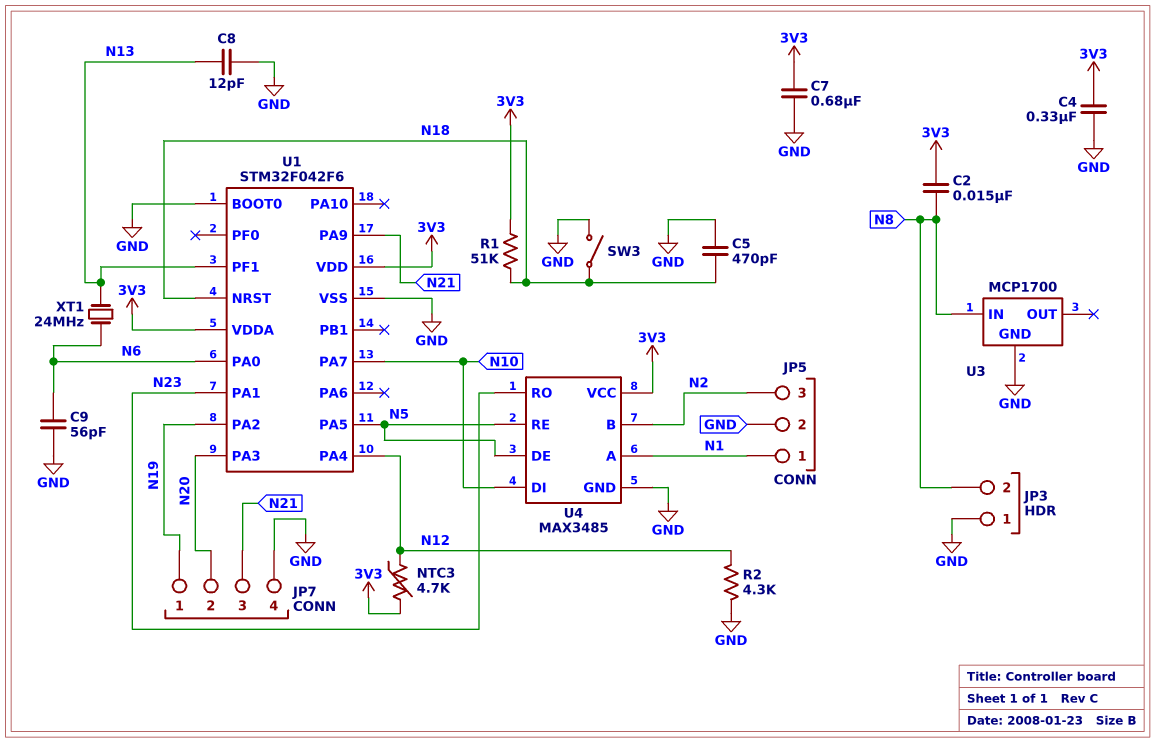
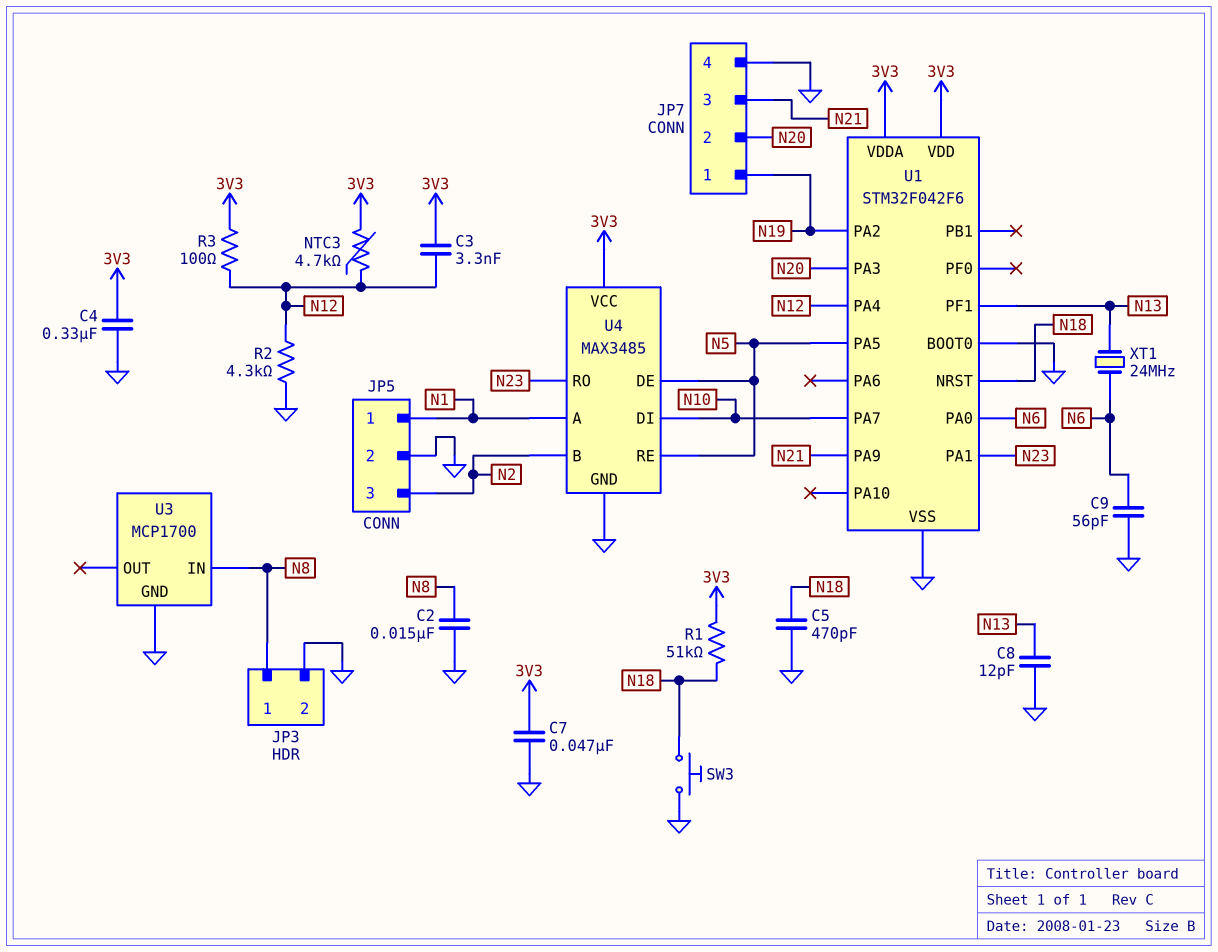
C2: 15nF (3V3, N8) -> 15nF (GND, N8)
C3: none -> 3.3nF (3V3, N12)
C7: 680nF (3V3, GND) -> 47nF (3V3, GND)
JP3 pin 1: GND -> N8
JP3 pin 2: N8 -> GND
R3: none -> 100 (3V3, N12)
SW3: switch (GND, N18) -> button (GND, N18)

